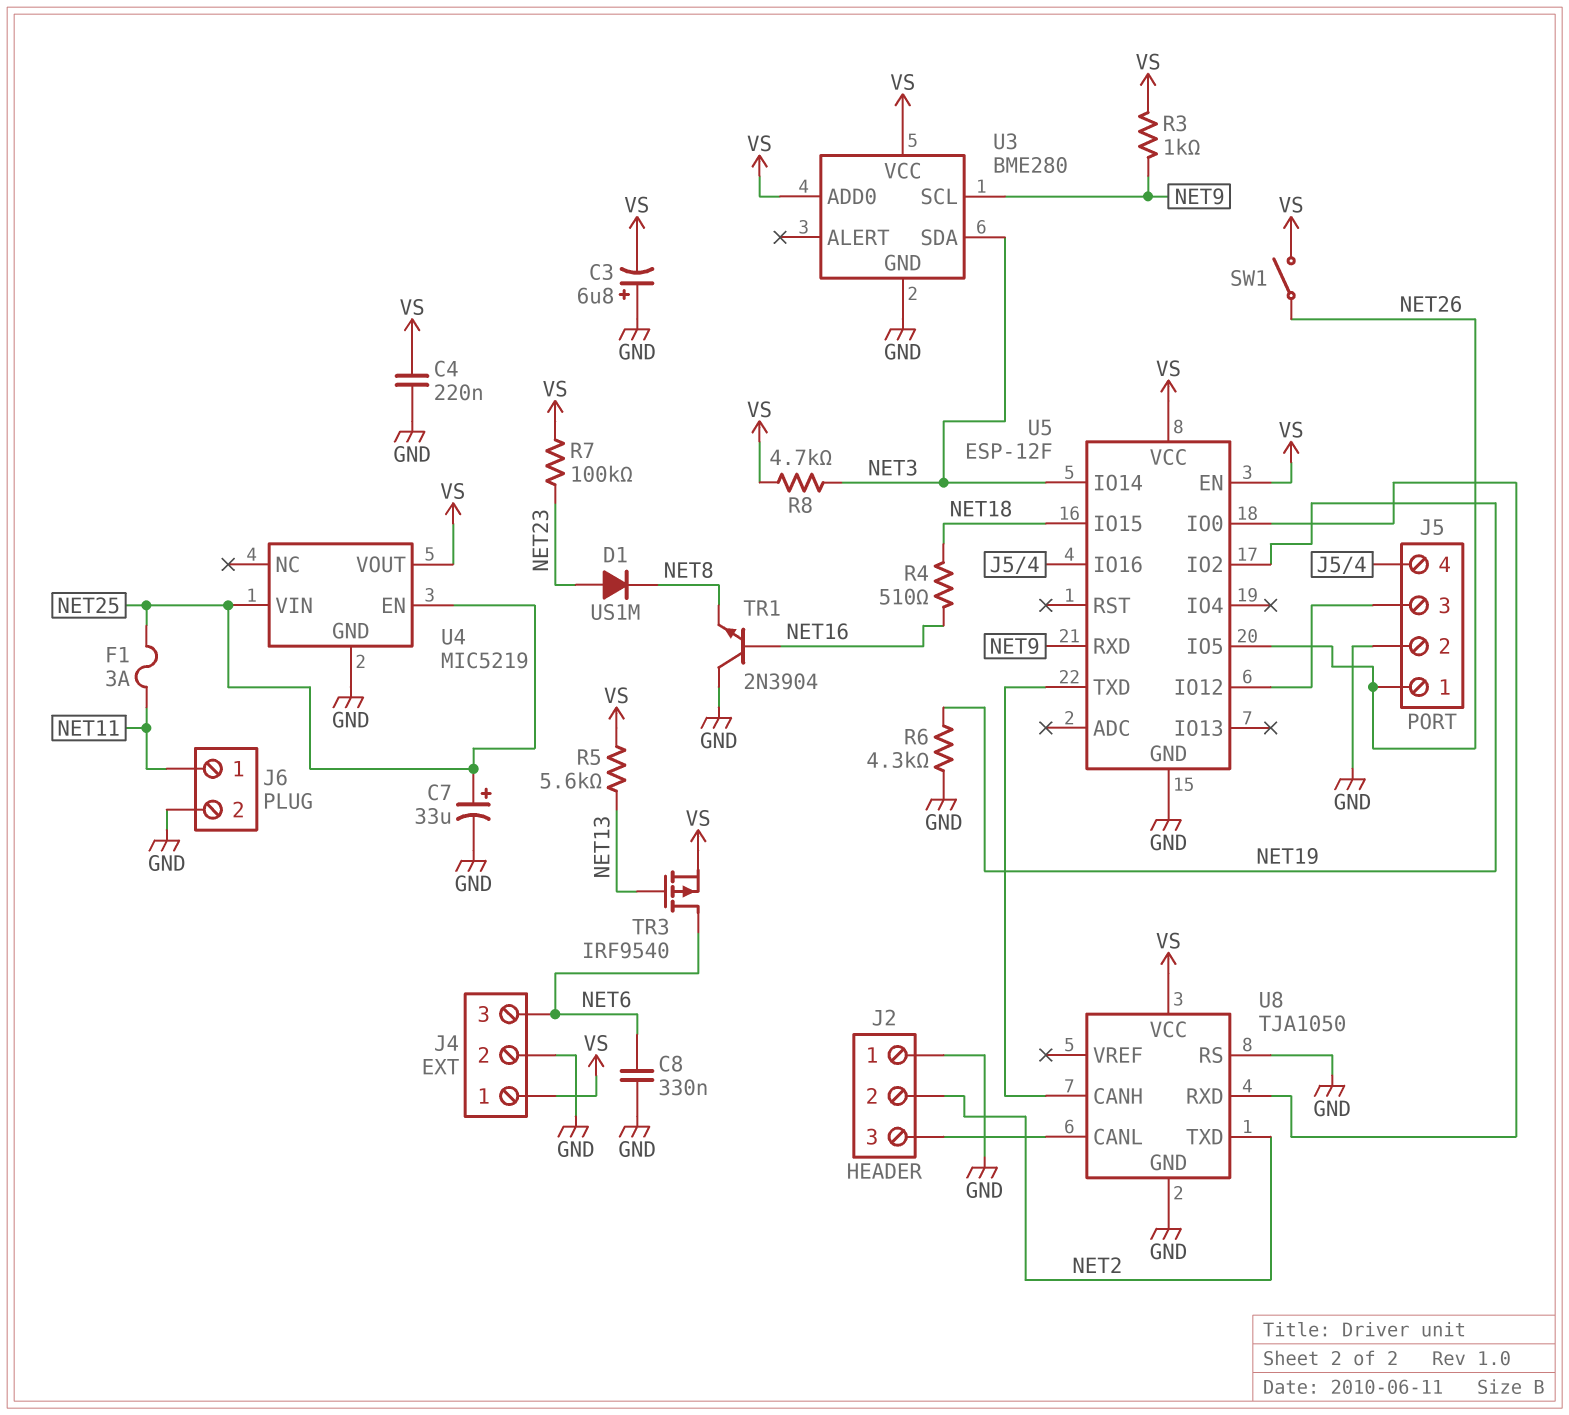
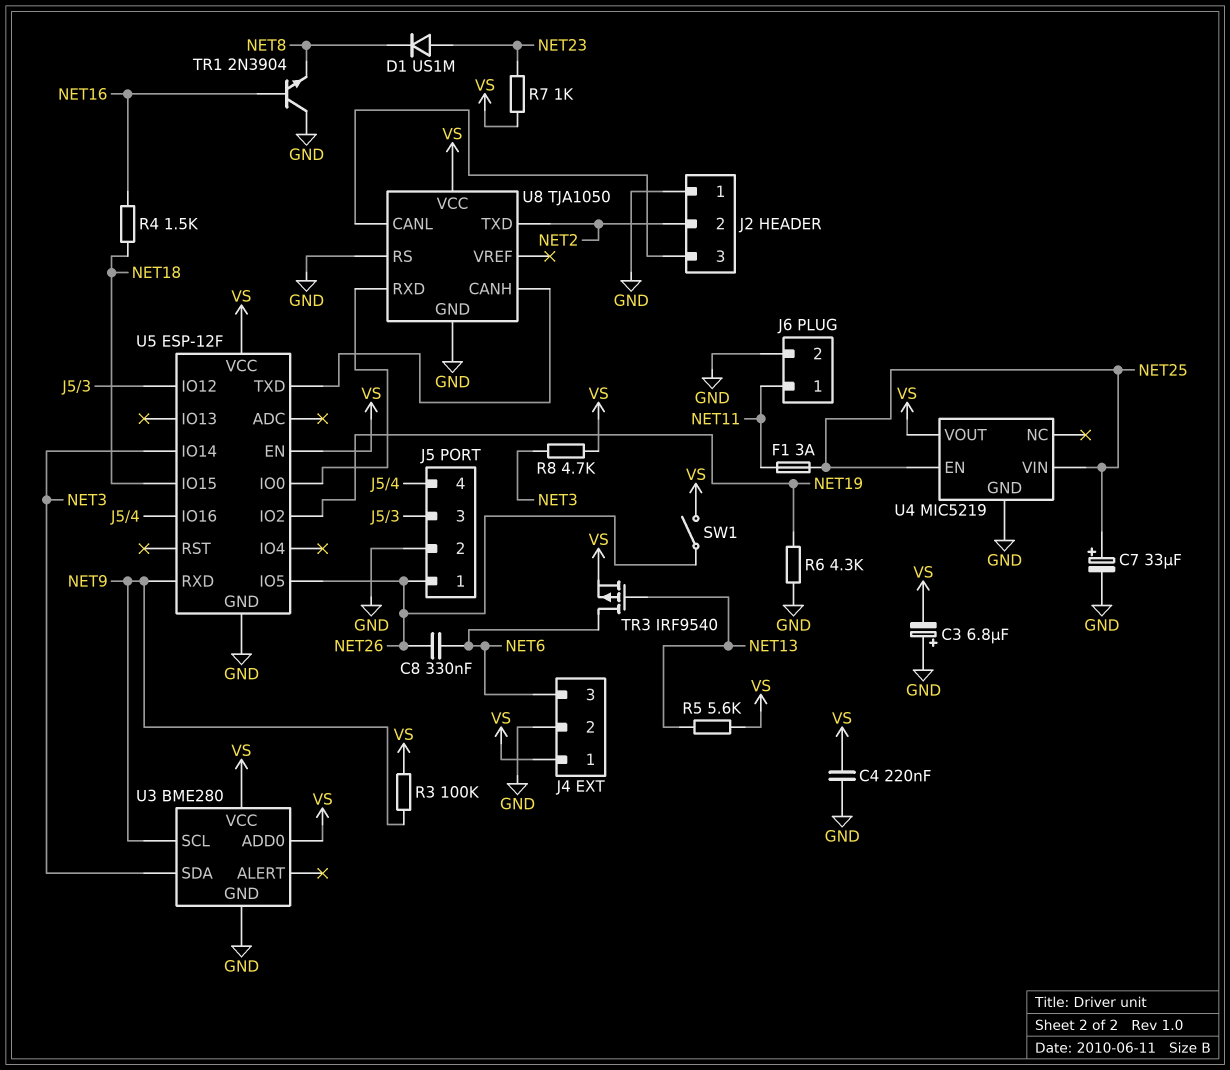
C8: 330nF (GND, NET6) -> 330nF (NET6, NET26)
R3: 1k (NET9, VS) -> 100k (NET9, VS)
R4: 510 (NET16, NET18) -> 1.5k (NET16, NET18)
R7: 100k (NET23, VS) -> 1k (NET23, VS)

